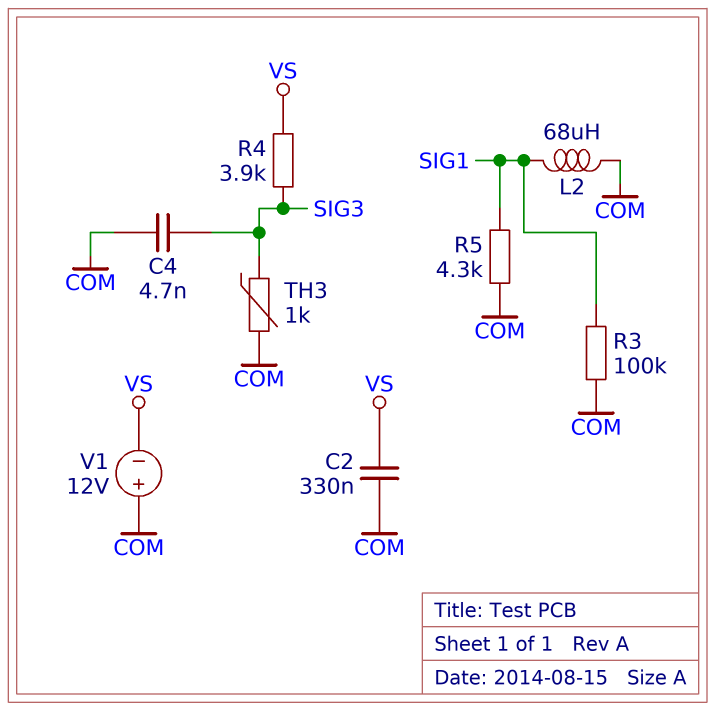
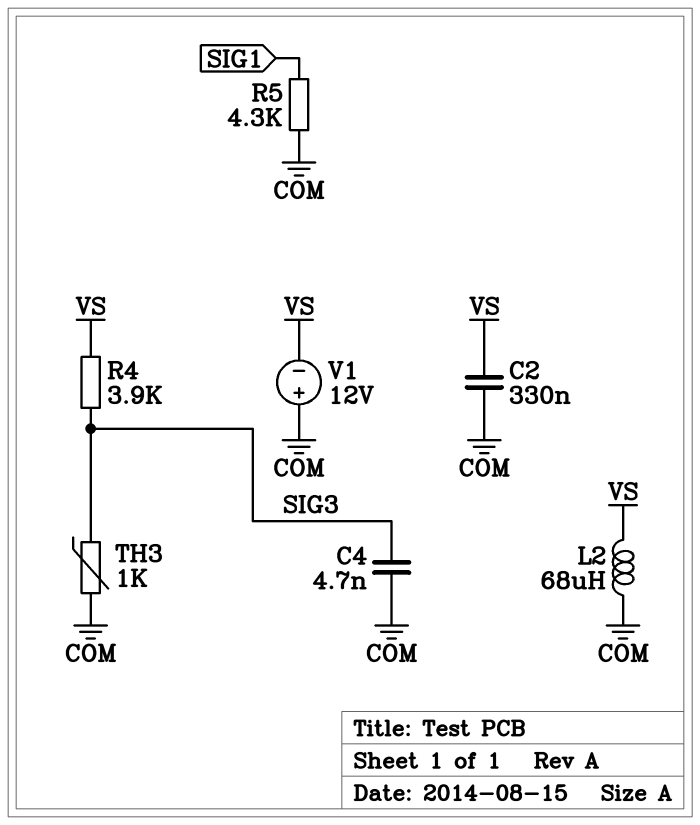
L2: 68uH (COM, SIG1) -> 68uH (COM, VS)
R3: 100k (COM, SIG1) -> none

